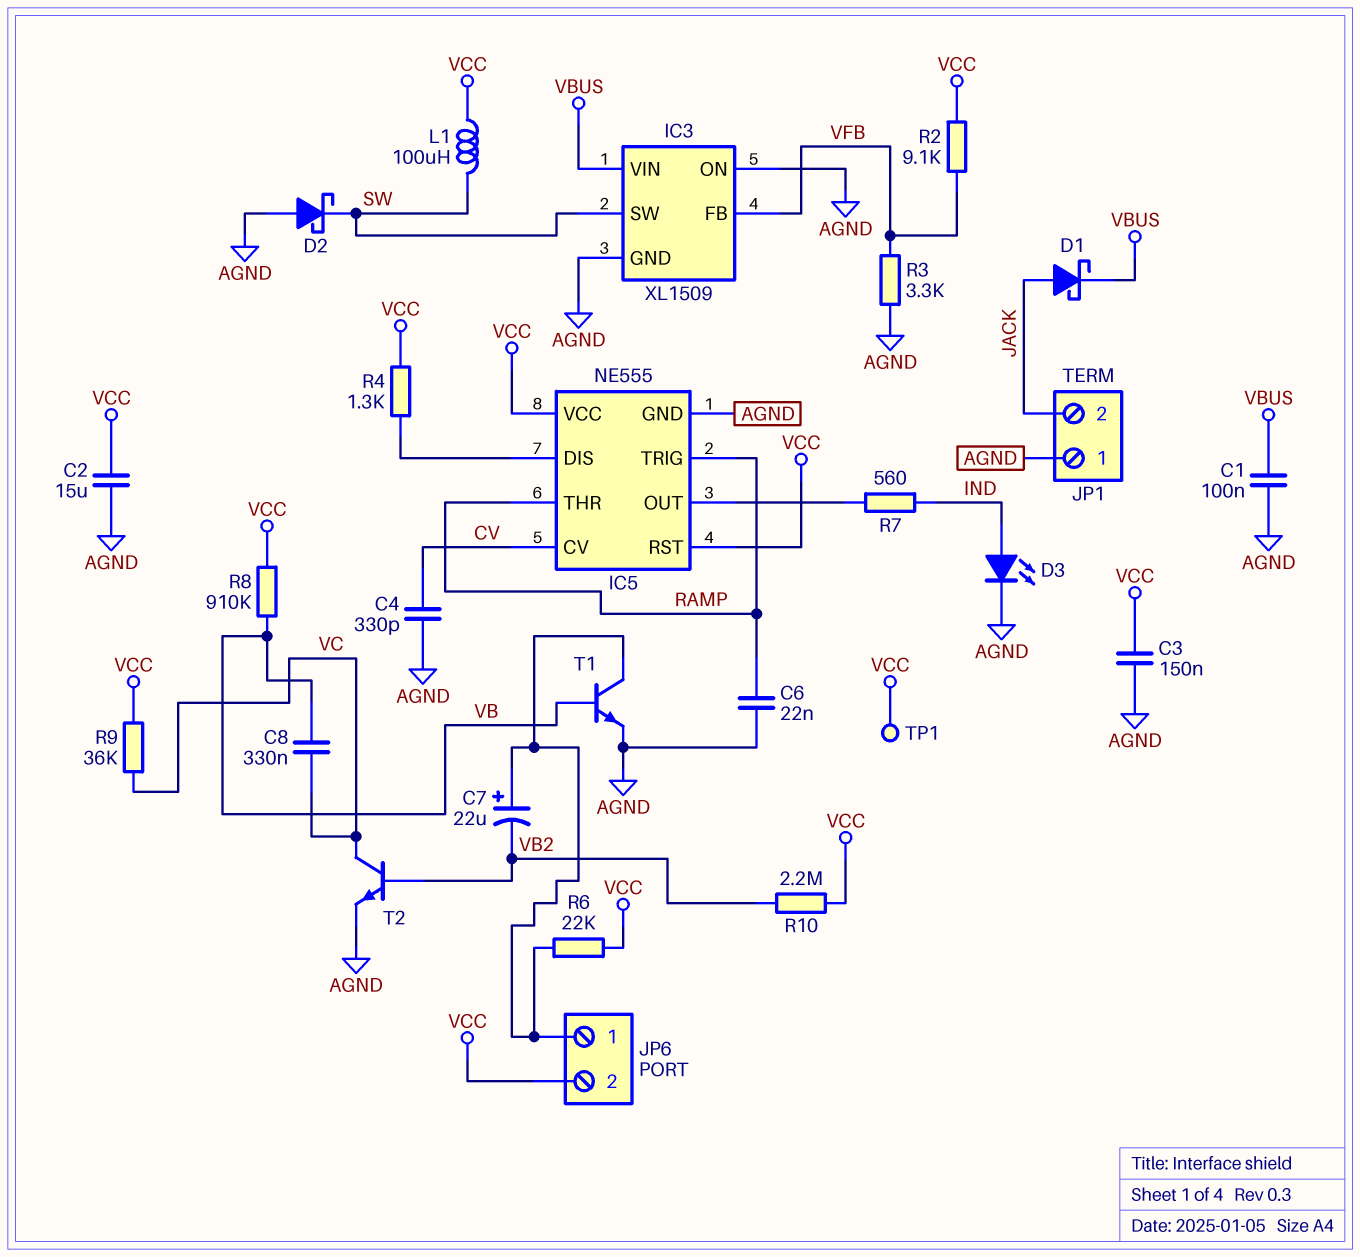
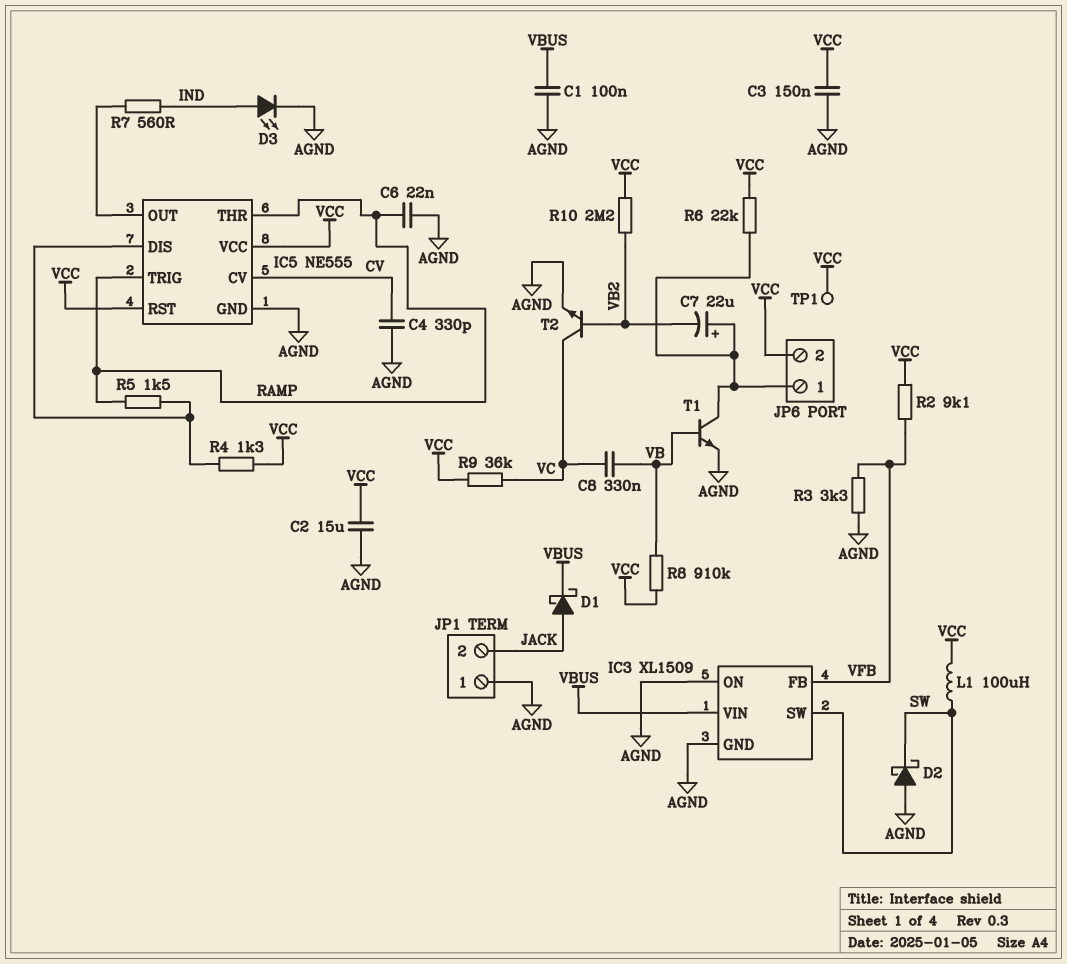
R5: none -> 1.5k (IC5/DIS, RAMP)

